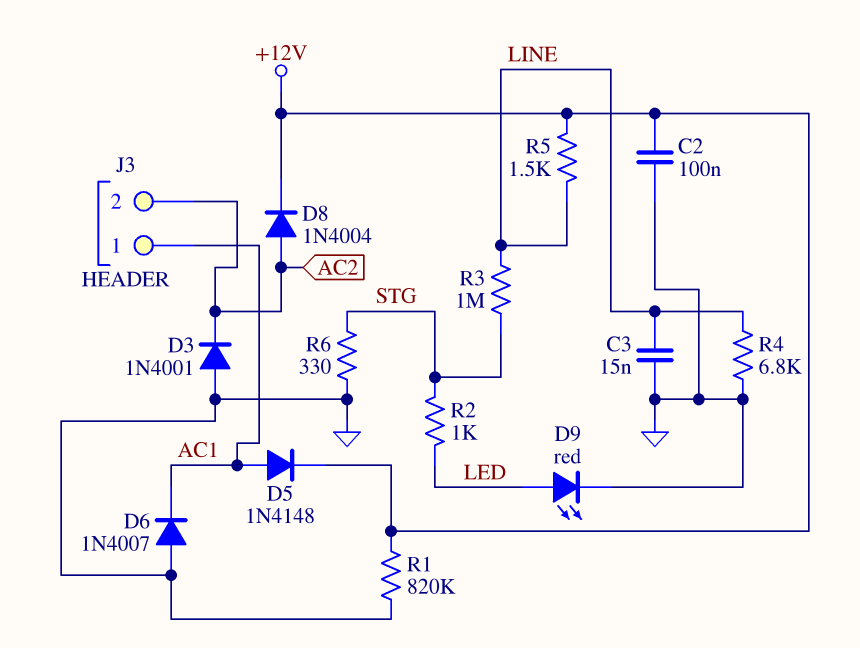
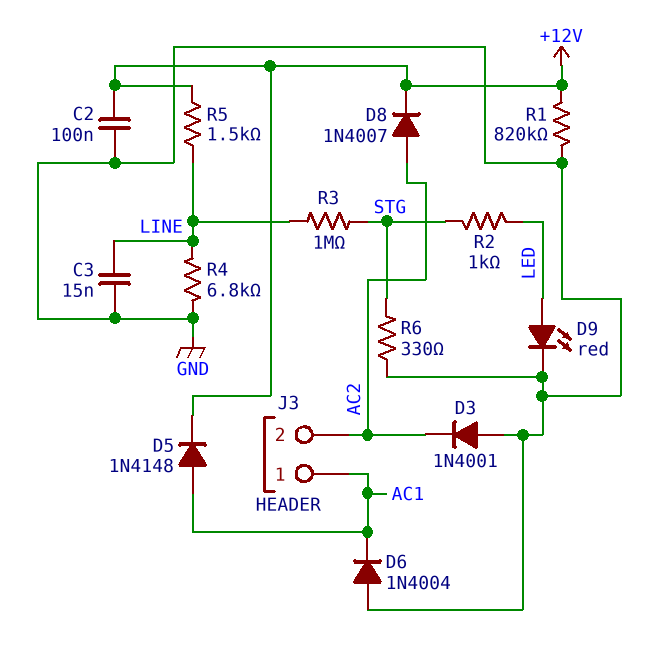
D6: diode 1N4007 (A GND, K AC1) -> diode 1N4004 (A GND, K AC1)
D8: diode 1N4004 (A AC2, K +12V) -> diode 1N4007 (A AC2, K +12V)

